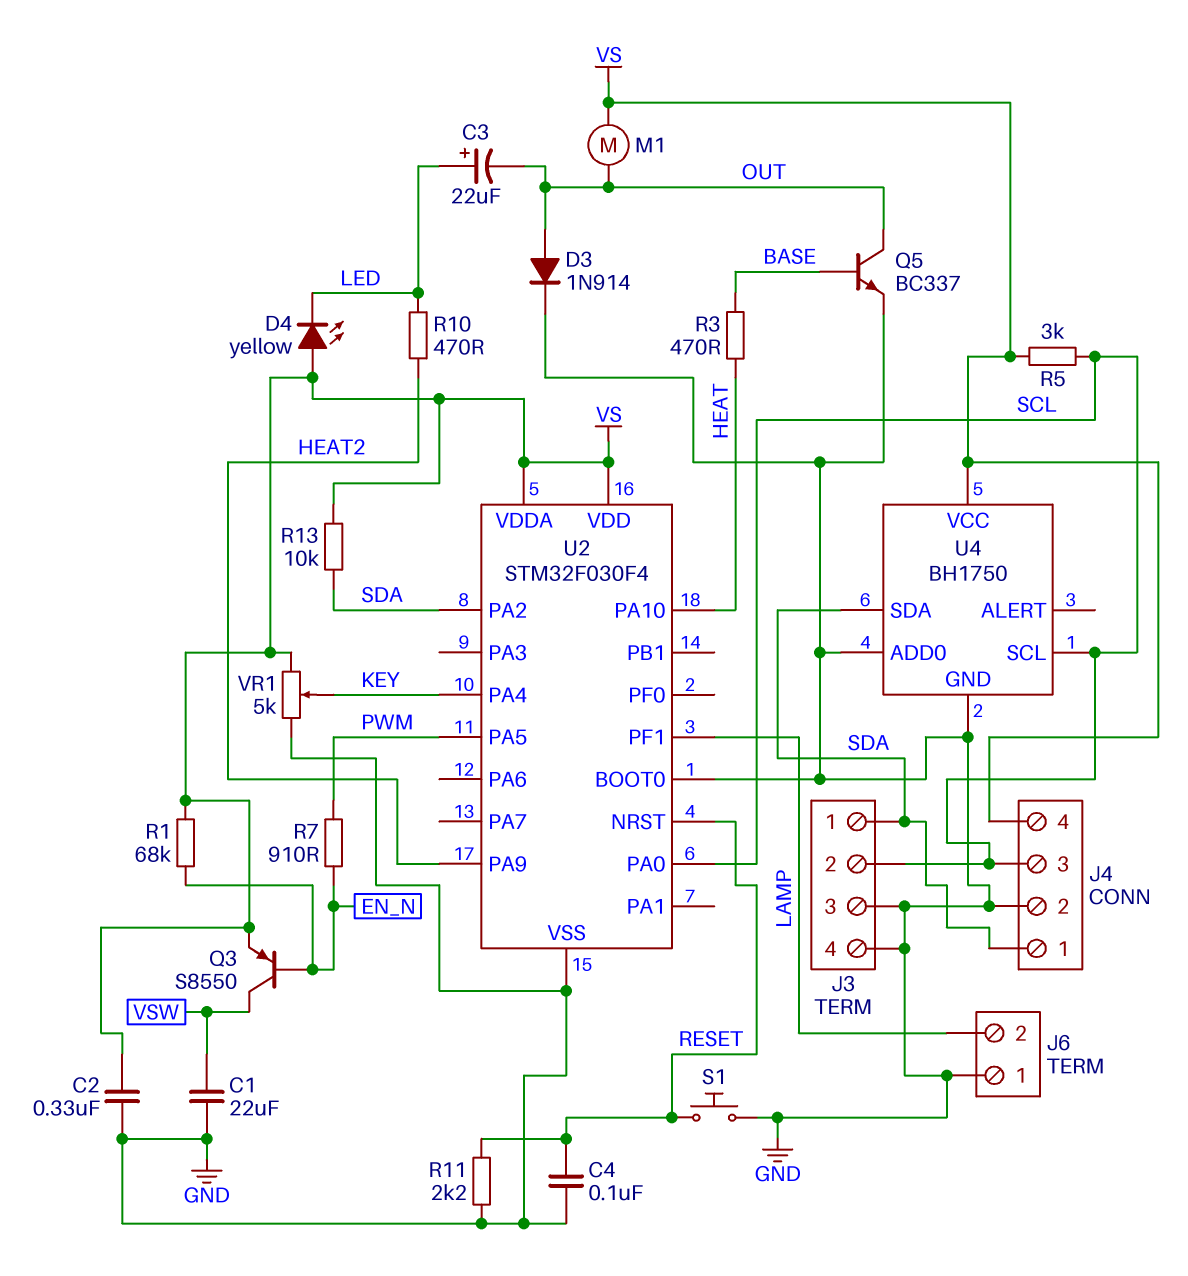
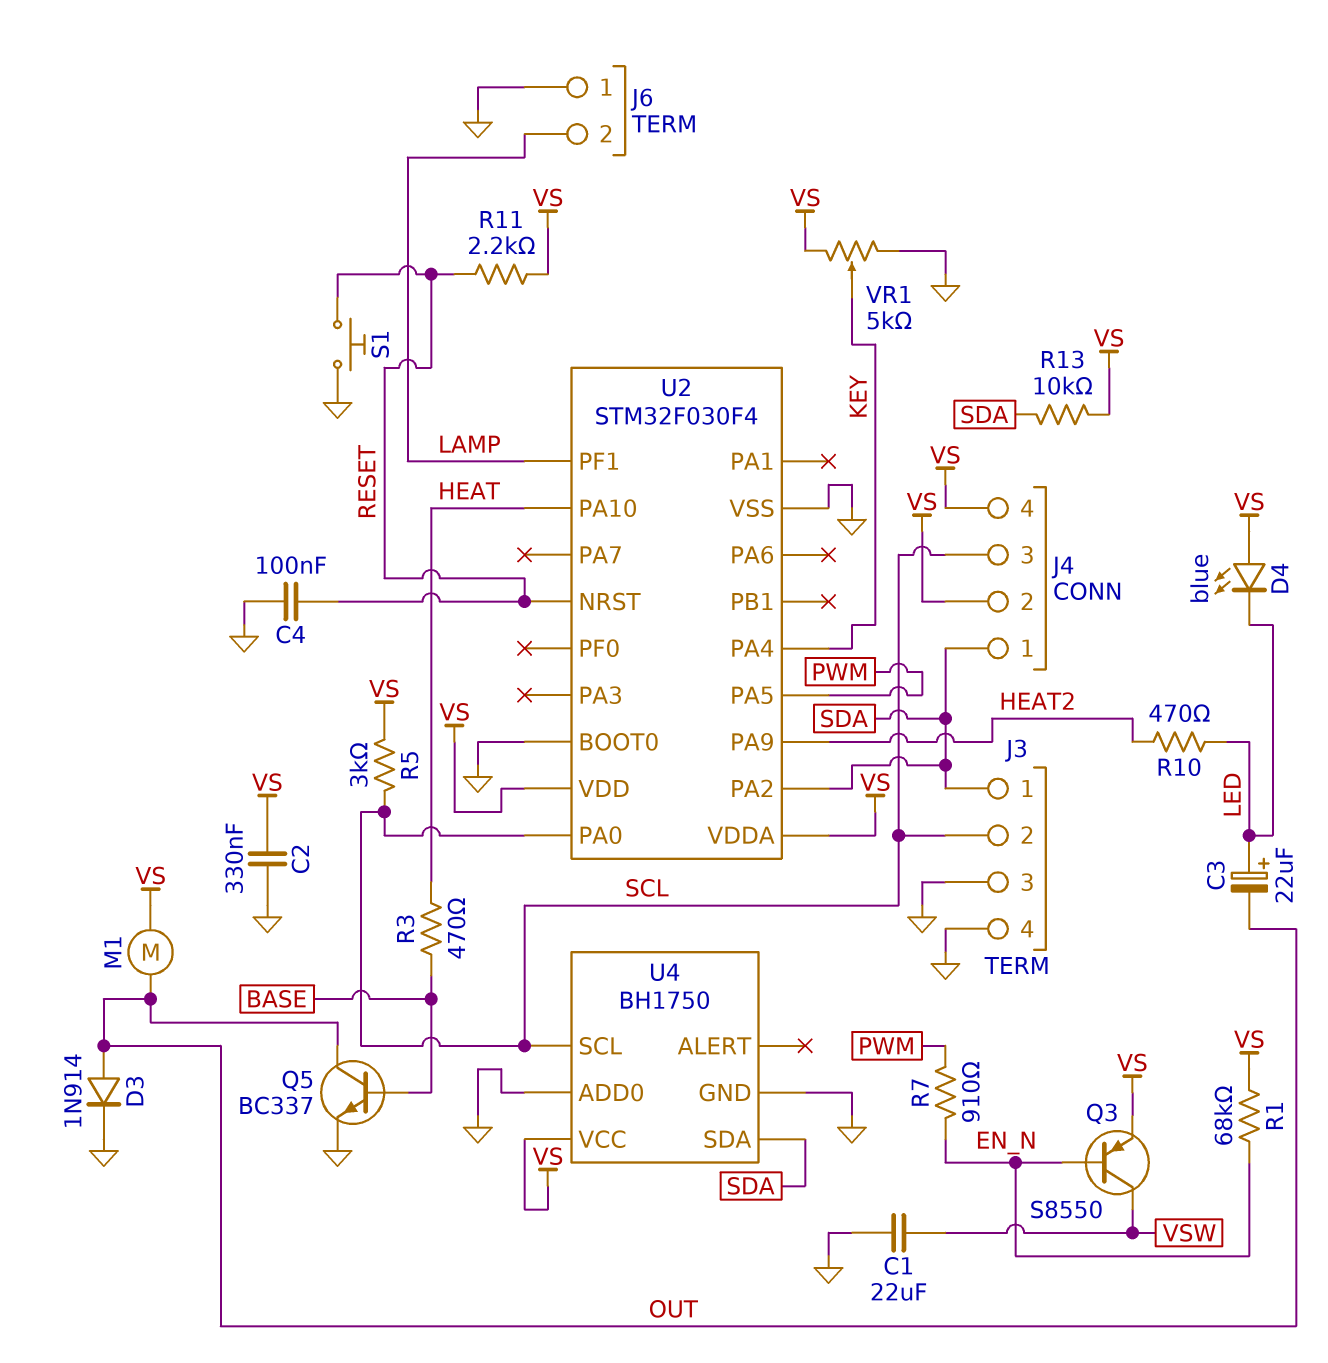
D4: LED yellow (A VS, K LED) -> LED blue (A VS, K LED)
J4 pin 2: GND -> VS
R11: 2.2k (GND, RESET) -> 2.2k (RESET, VS)

